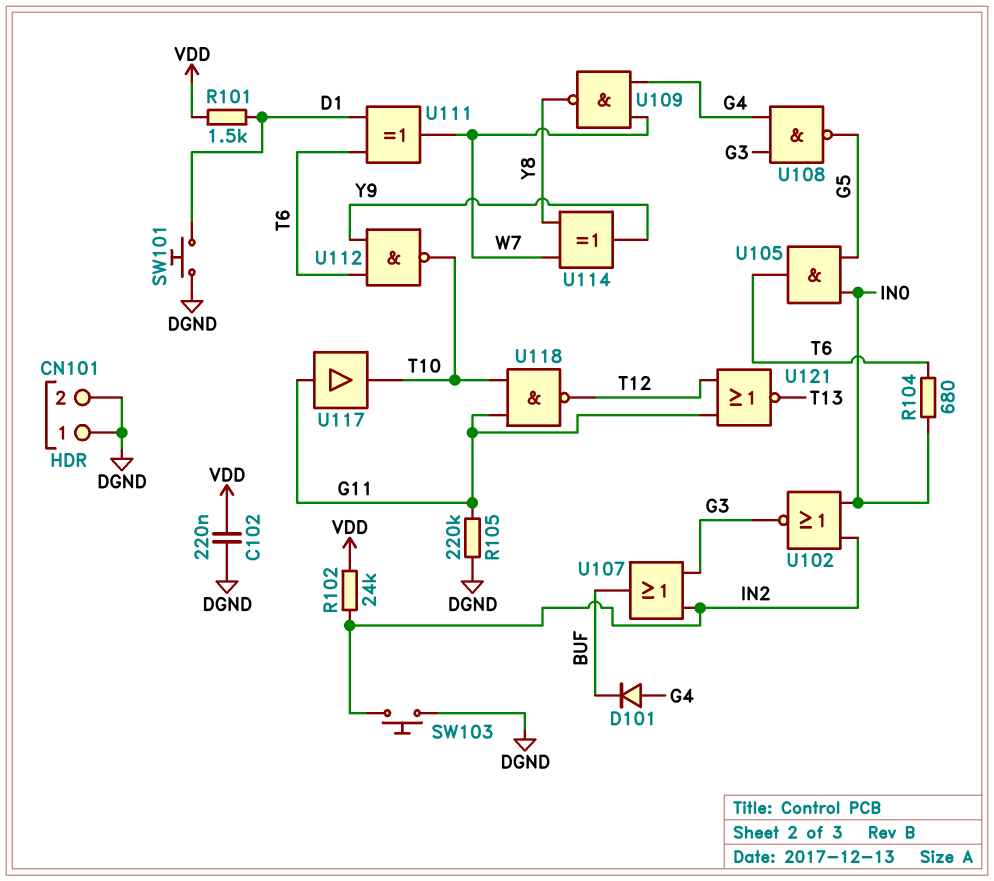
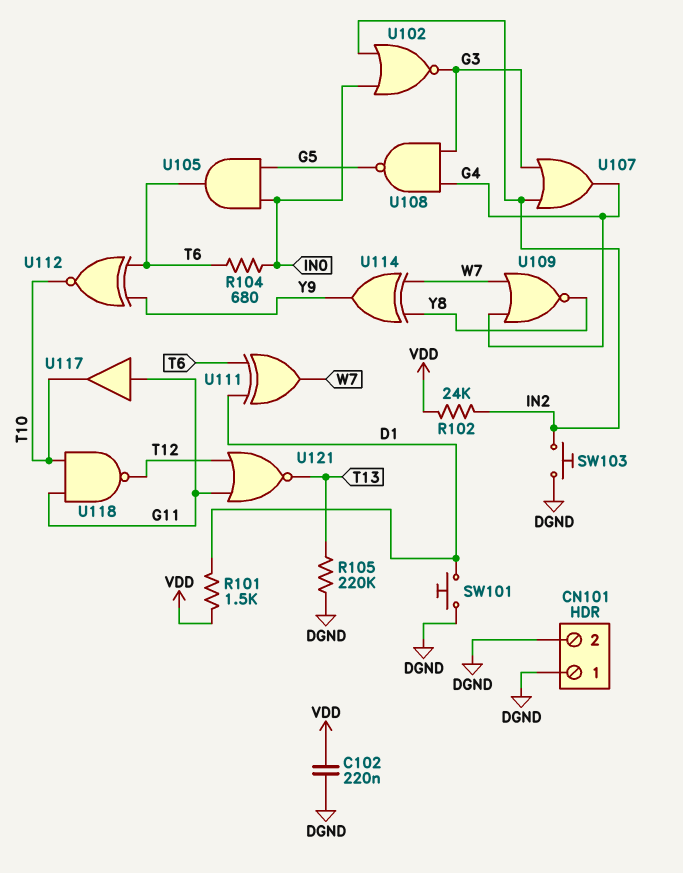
D101: diode (A G4, K BUF) -> none
R105: 220k (DGND, G11) -> 220k (DGND, T13)
U107: OR (in G3, in IN2, out BUF) -> OR (in G3, in IN2, out G4)
U109: NAND (in G4, in W7, out Y8) -> NOR (in G4, in W7, out Y8)
U112: NAND (in T6, in Y9, out T10) -> XNOR (in T6, in Y9, out T10)

